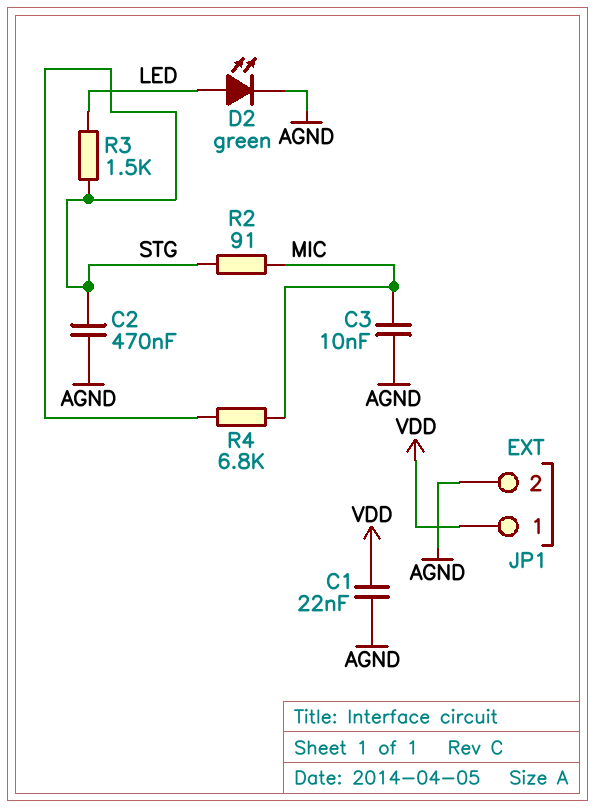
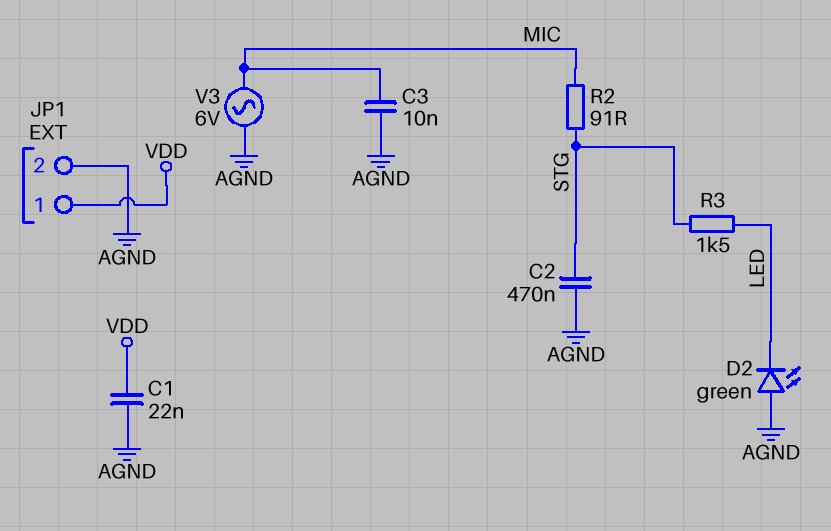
D2: LED green (A LED, K AGND) -> LED green (A AGND, K LED)
R4: 6.8k (MIC, STG) -> none
V3: none -> AC 6V (AGND, MIC)

